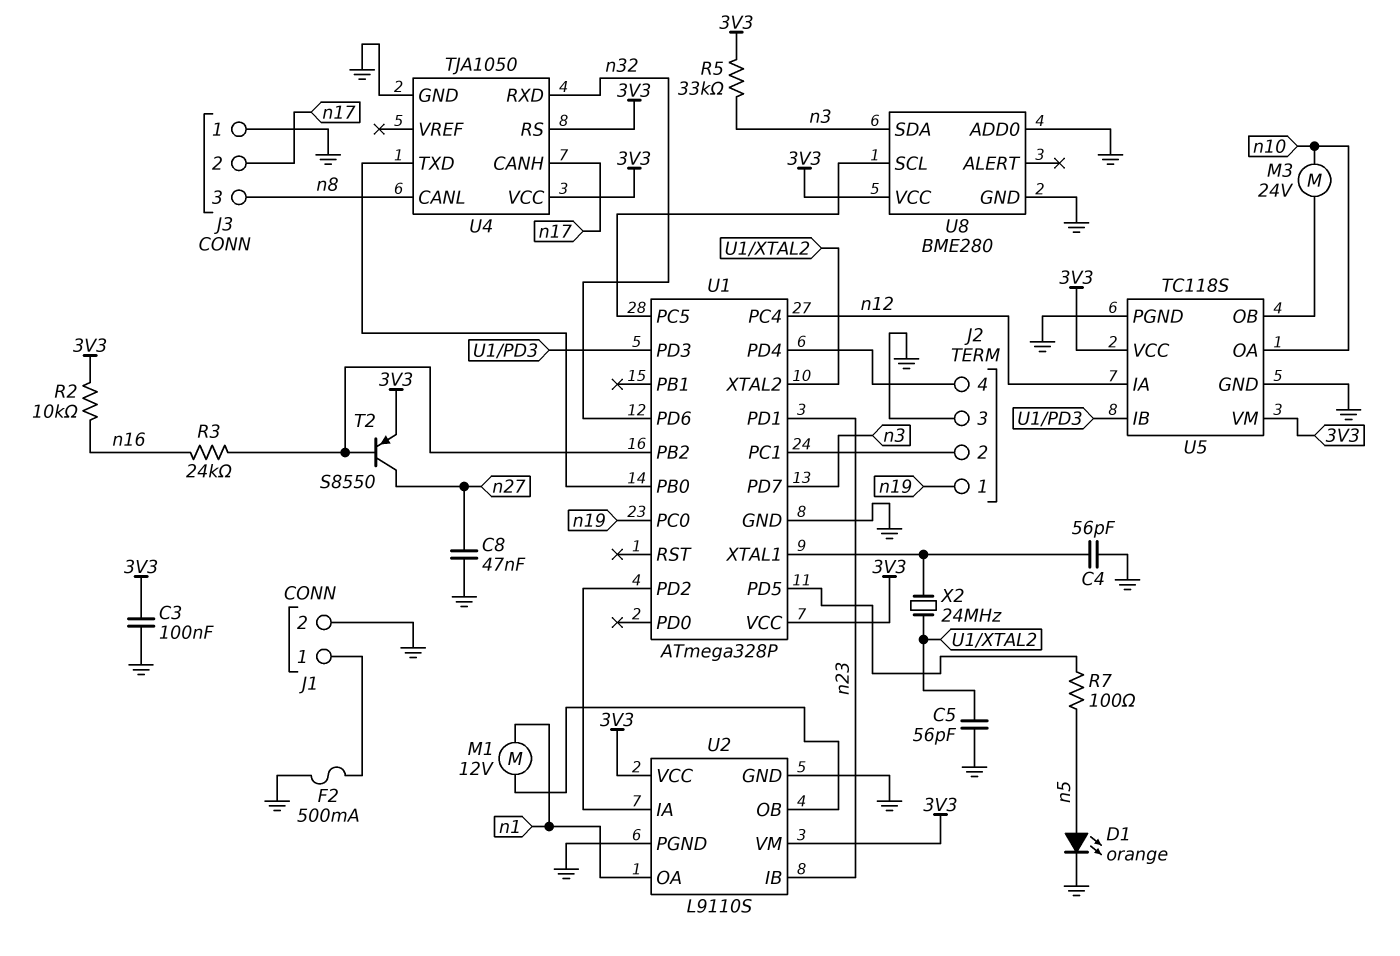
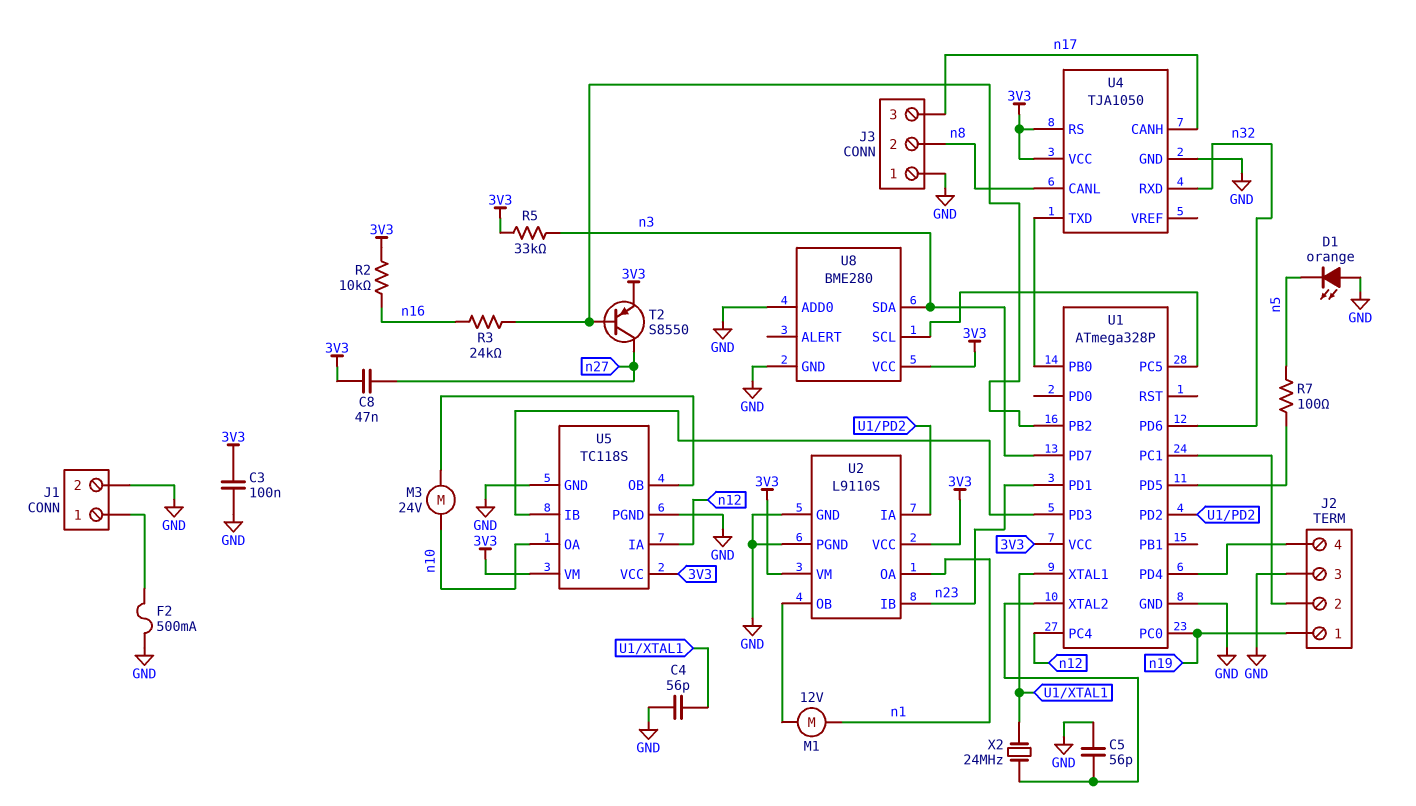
C8: 47nF (GND, n27) -> 47nF (3V3, n27)
D1: LED orange (A n5, K GND) -> LED orange (A GND, K n5)
J3 pin 2: n17 -> n8
J3 pin 3: n8 -> n17

